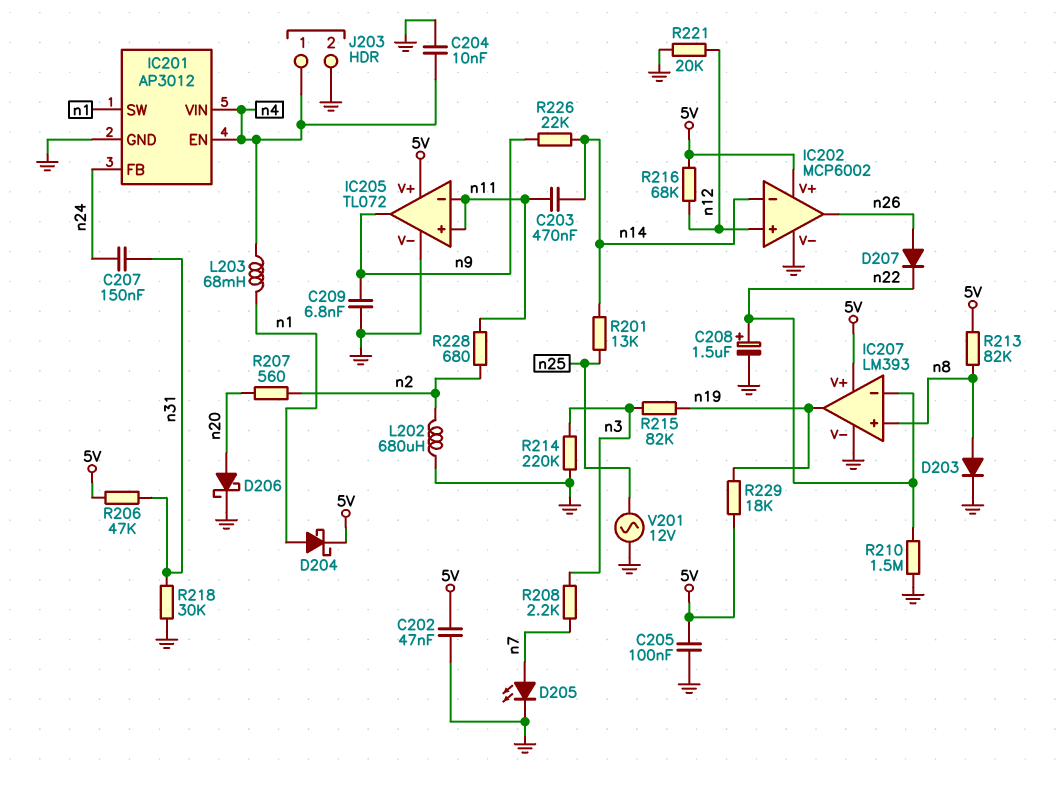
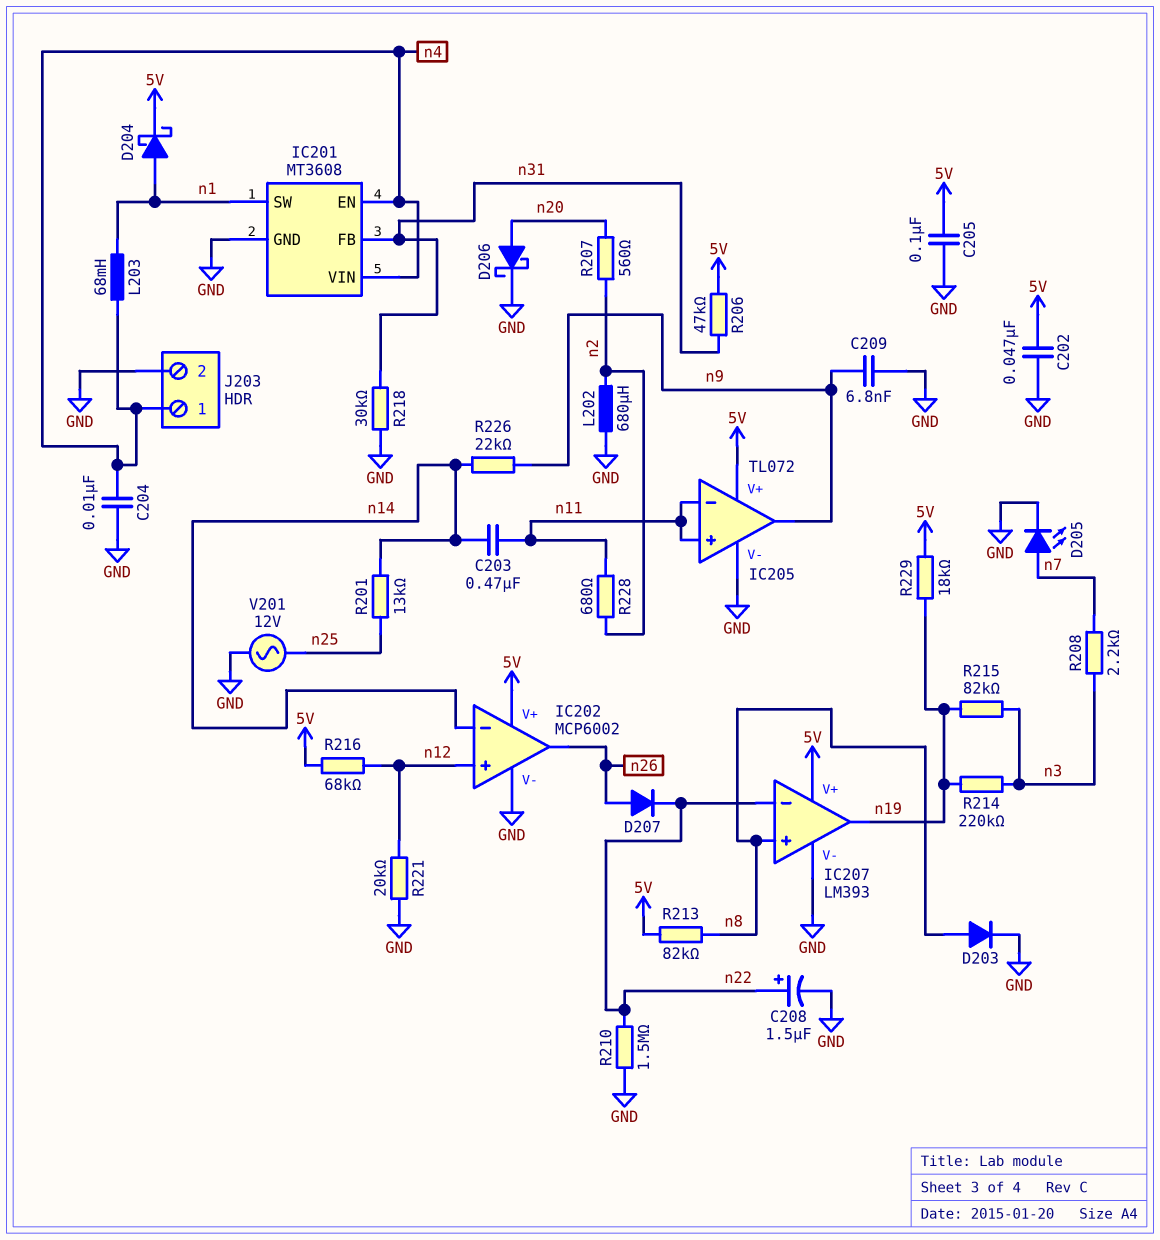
C207: 150nF (n24, n31) -> none
IC201: AP3012 -> MT3608
IC201 pin FB: n24 -> n31
R214: 220k (GND, n3) -> 220k (n3, n19)

